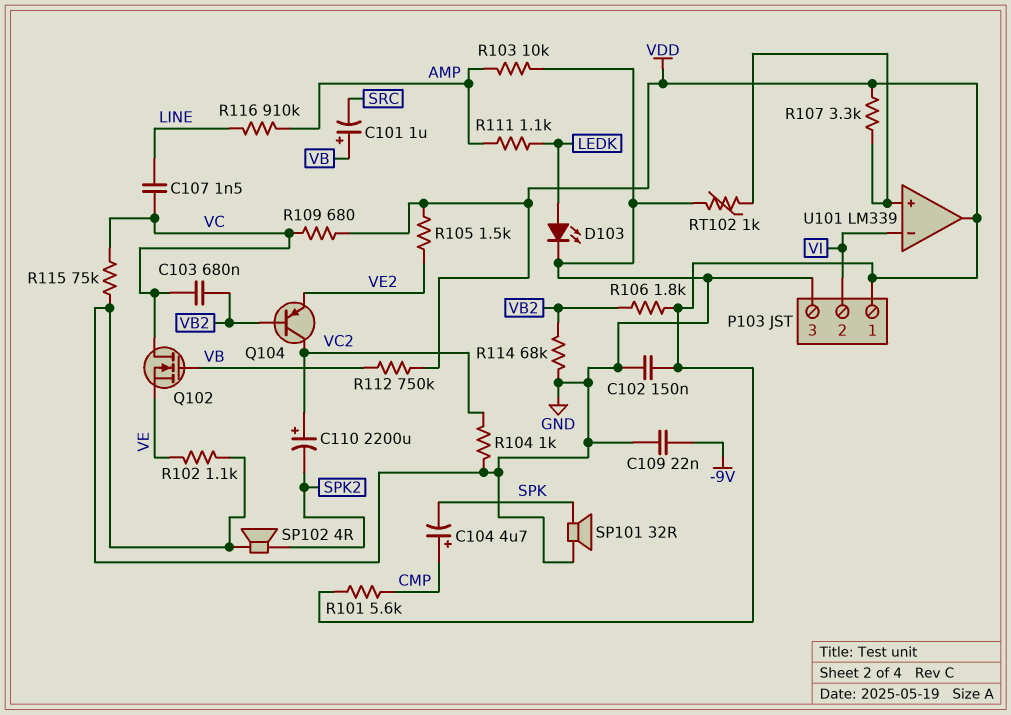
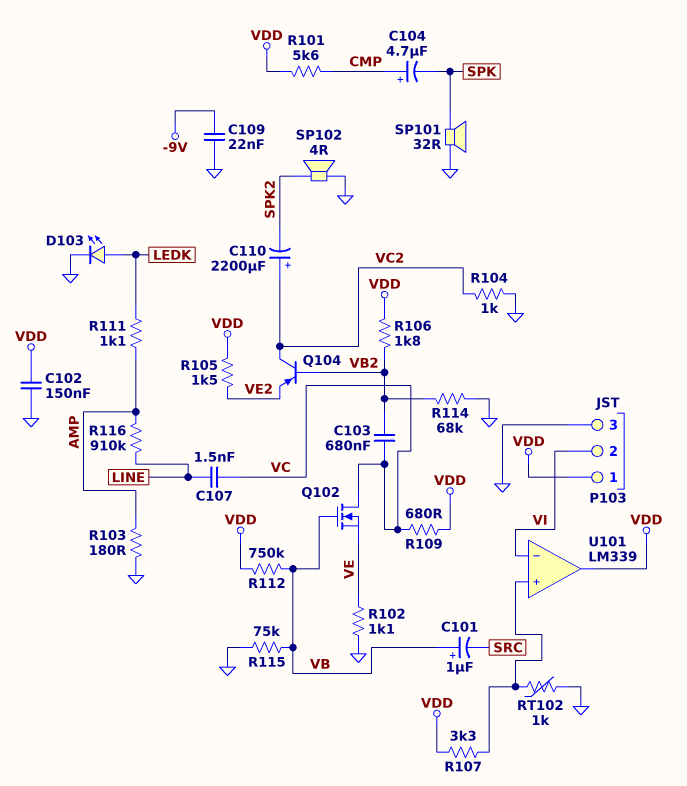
R103: 10k (AMP, GND) -> 180 (AMP, GND)
R115: 75k (GND, VC) -> 75k (GND, VB)

